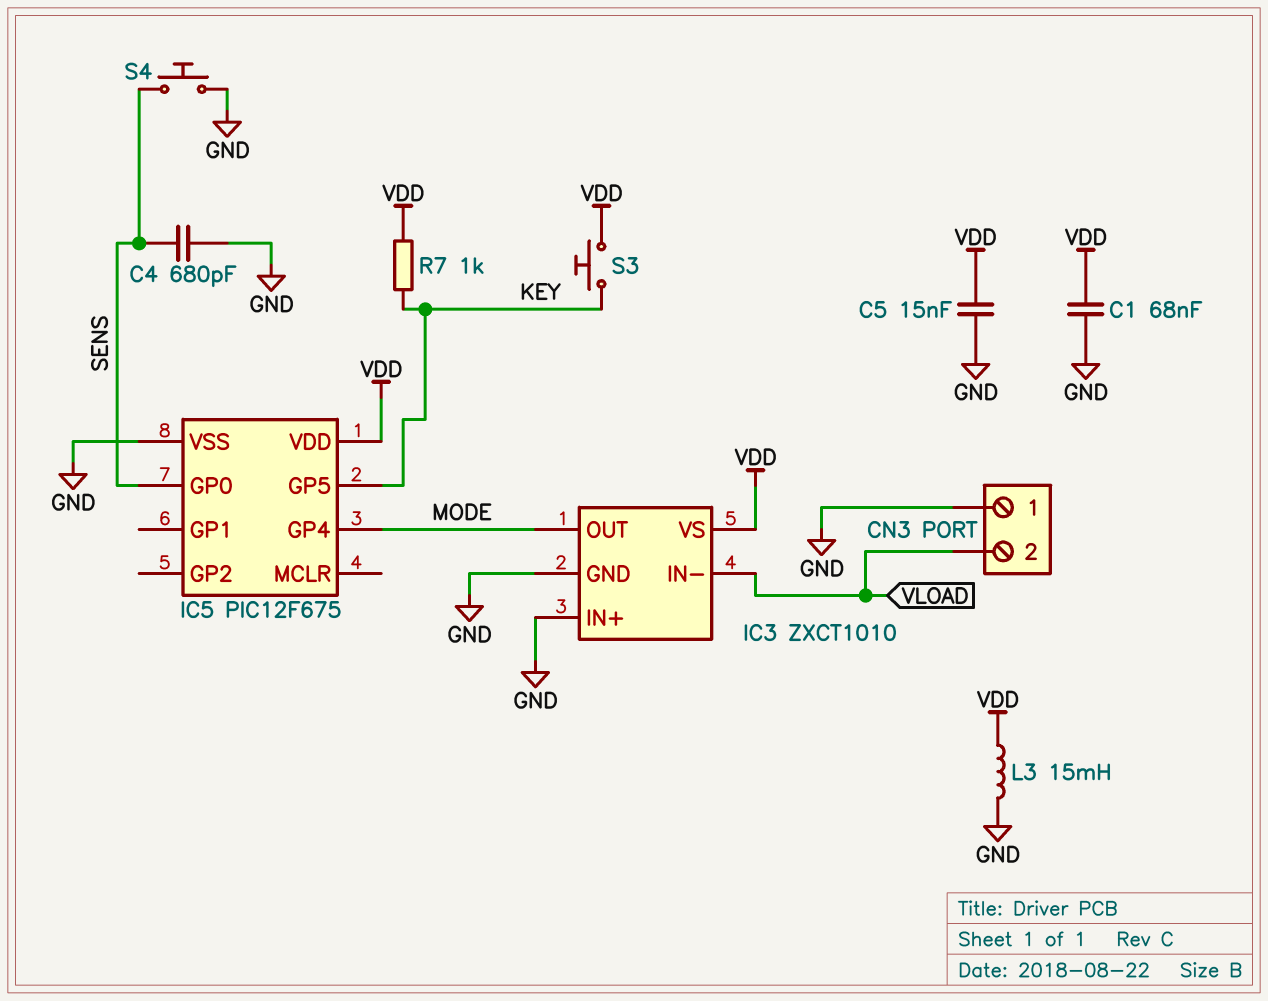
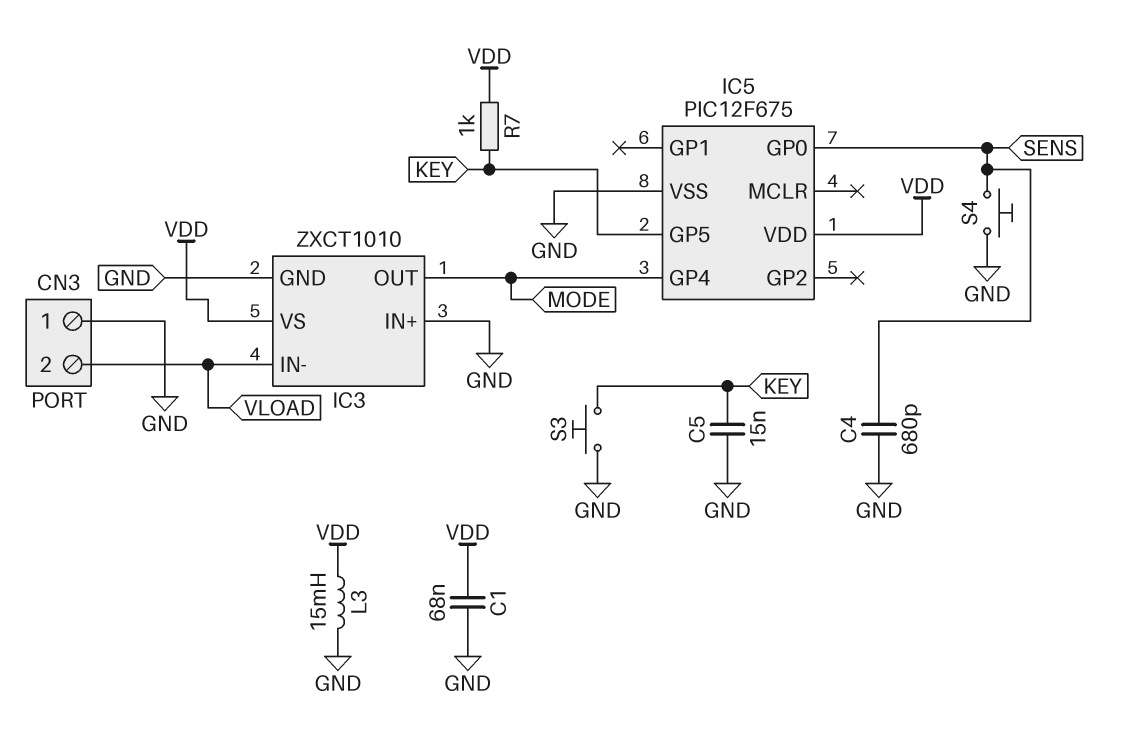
C5: 15nF (GND, VDD) -> 15nF (GND, KEY)
S3: button (KEY, VDD) -> button (GND, KEY)

